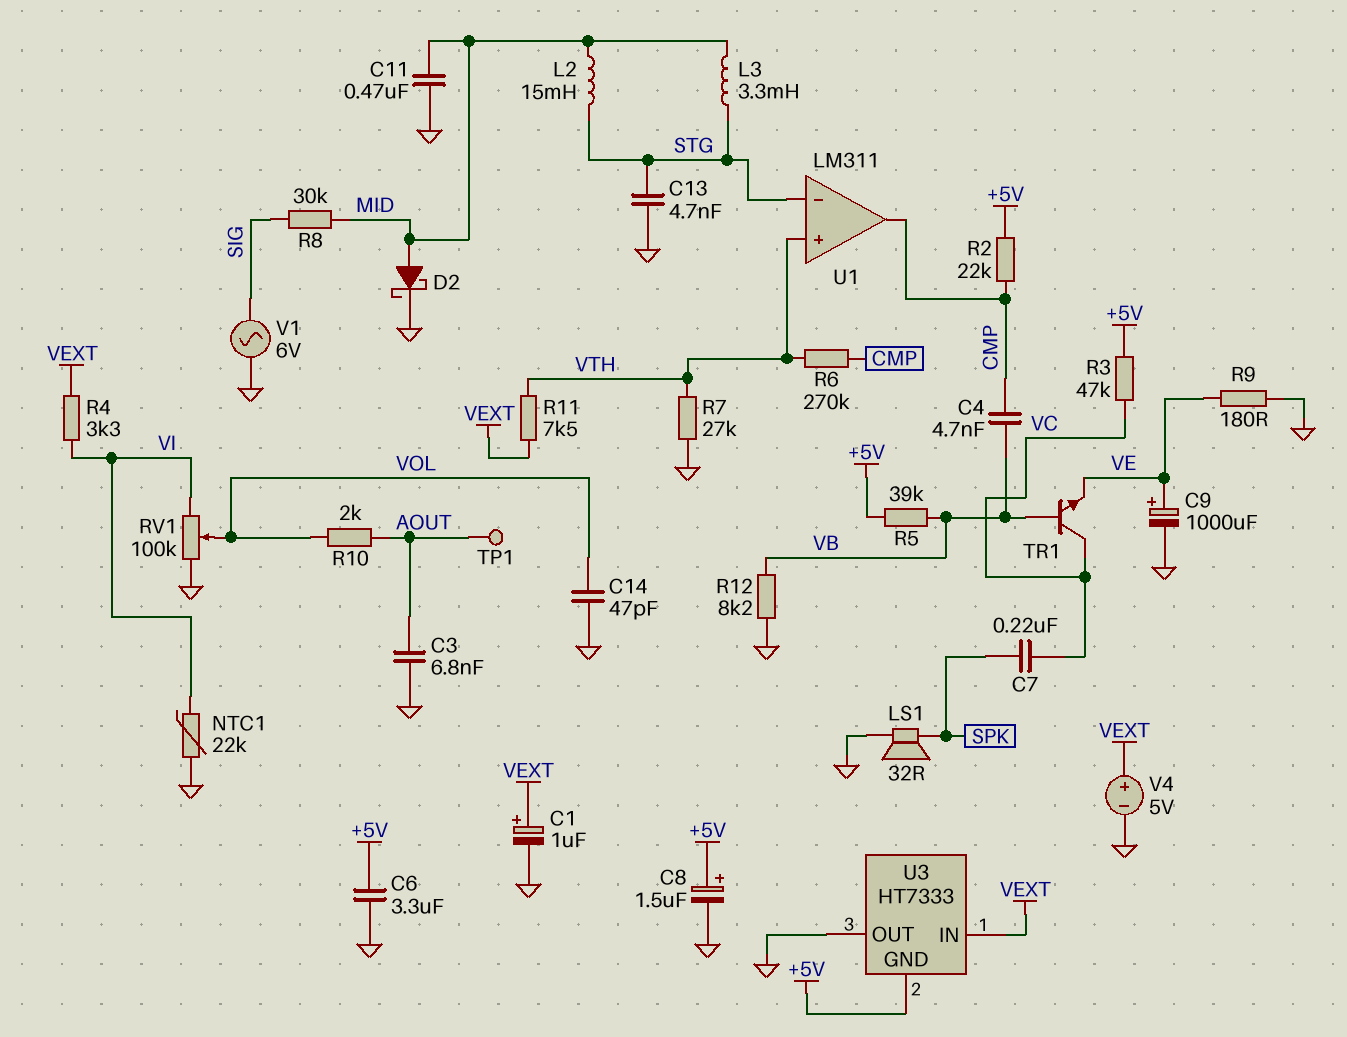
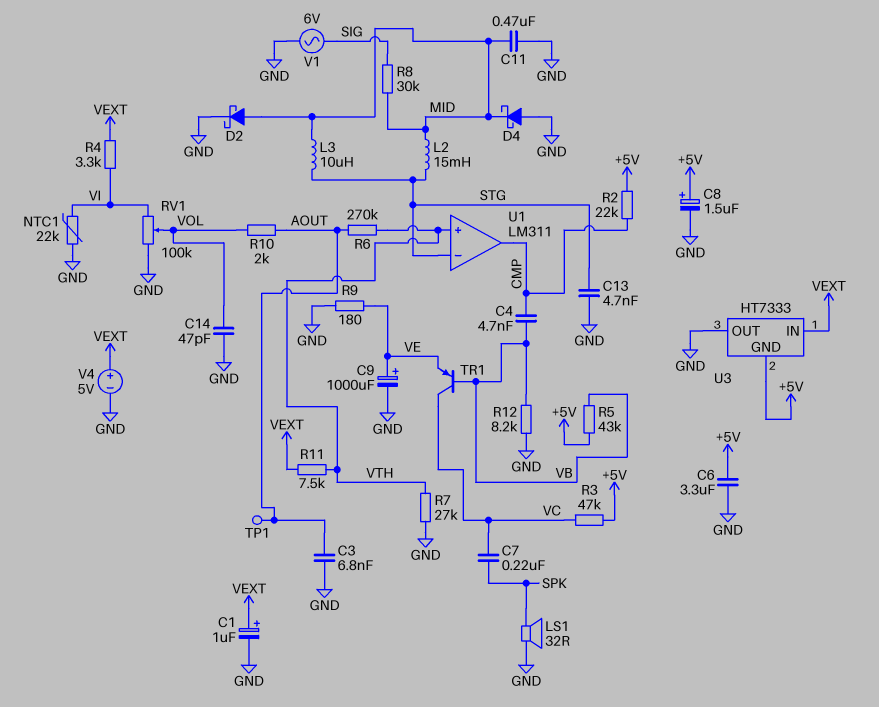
D4: none -> schottky (A GND, K MID)
L3: 3.3mH (MID, STG) -> 10uH (MID, STG)
R5: 39k (+5V, VB) -> 43k (+5V, VB)
R6: 270k (CMP, VTH) -> 270k (AOUT, VTH)
TR1: NPN (B VB, C VC, E VE) -> PNP (B VB, C VC, E VE)

